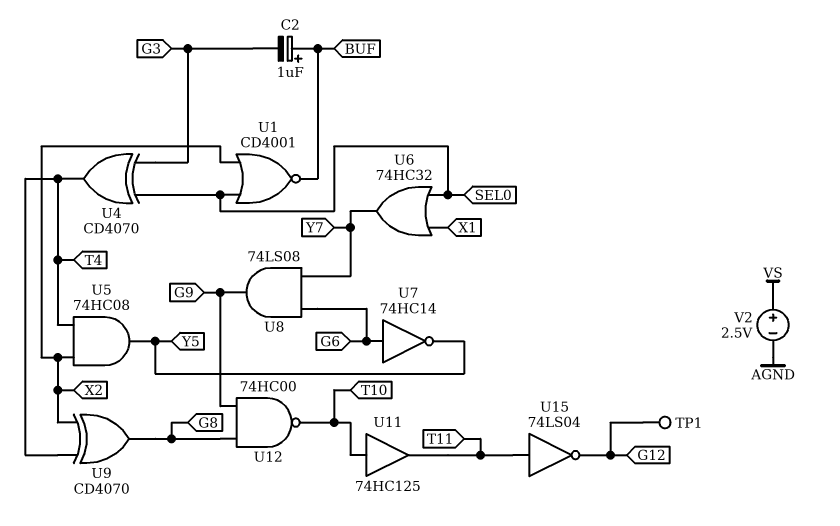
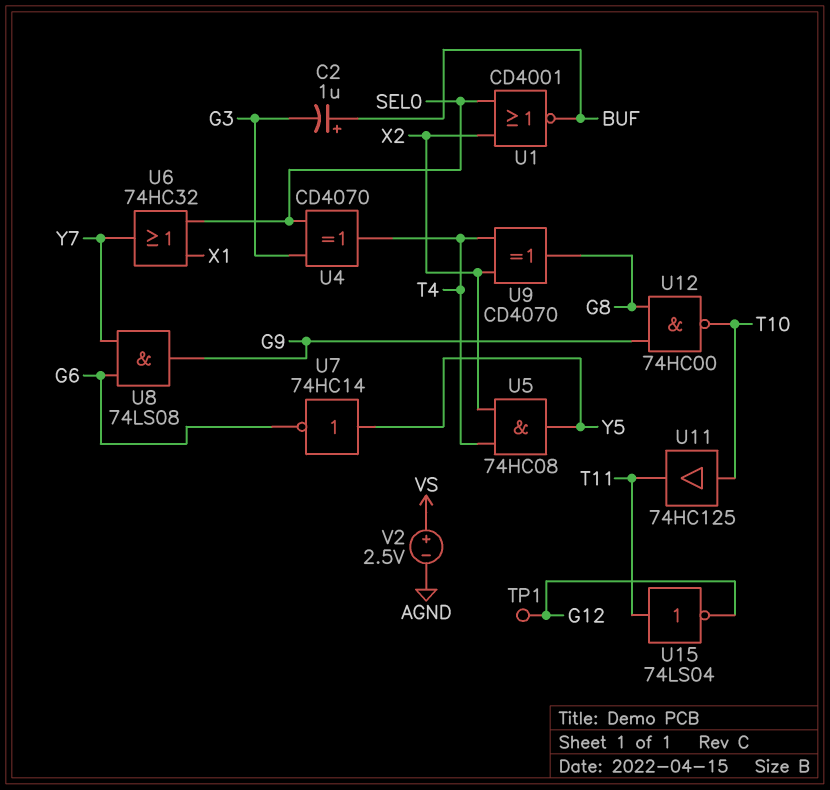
U7: NOT 74HC14 (in G6, out Y5) -> NOT 74HC14 (in Y5, out G6)

